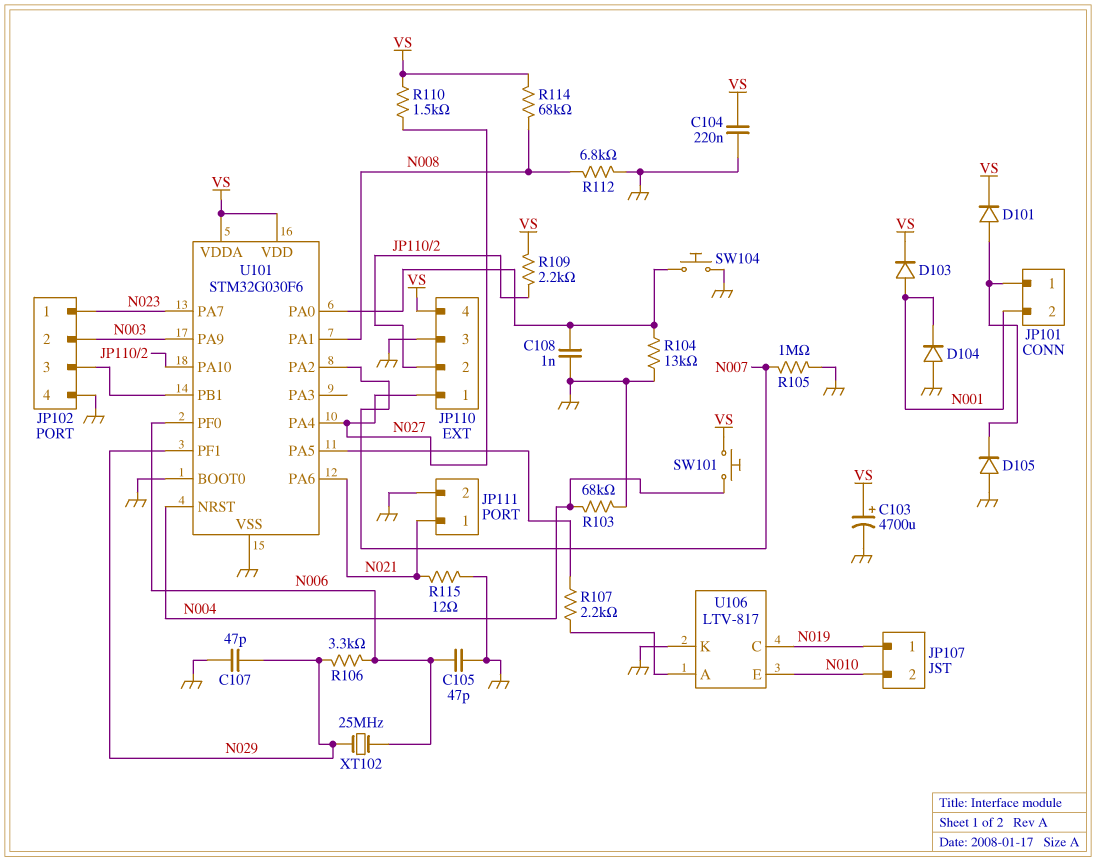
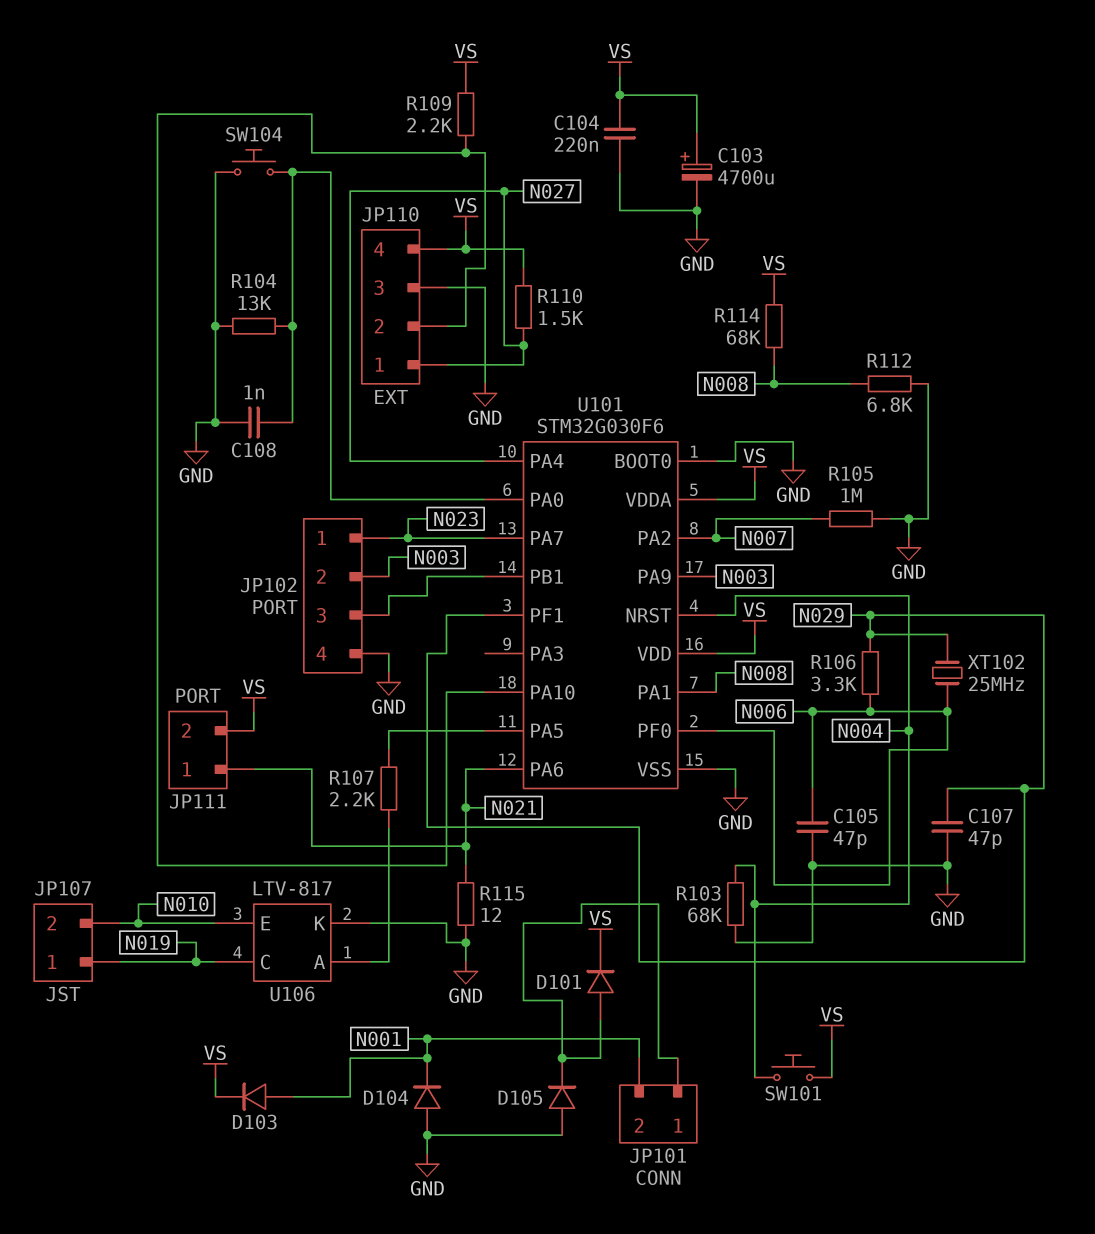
JP111 pin 2: GND -> VS

